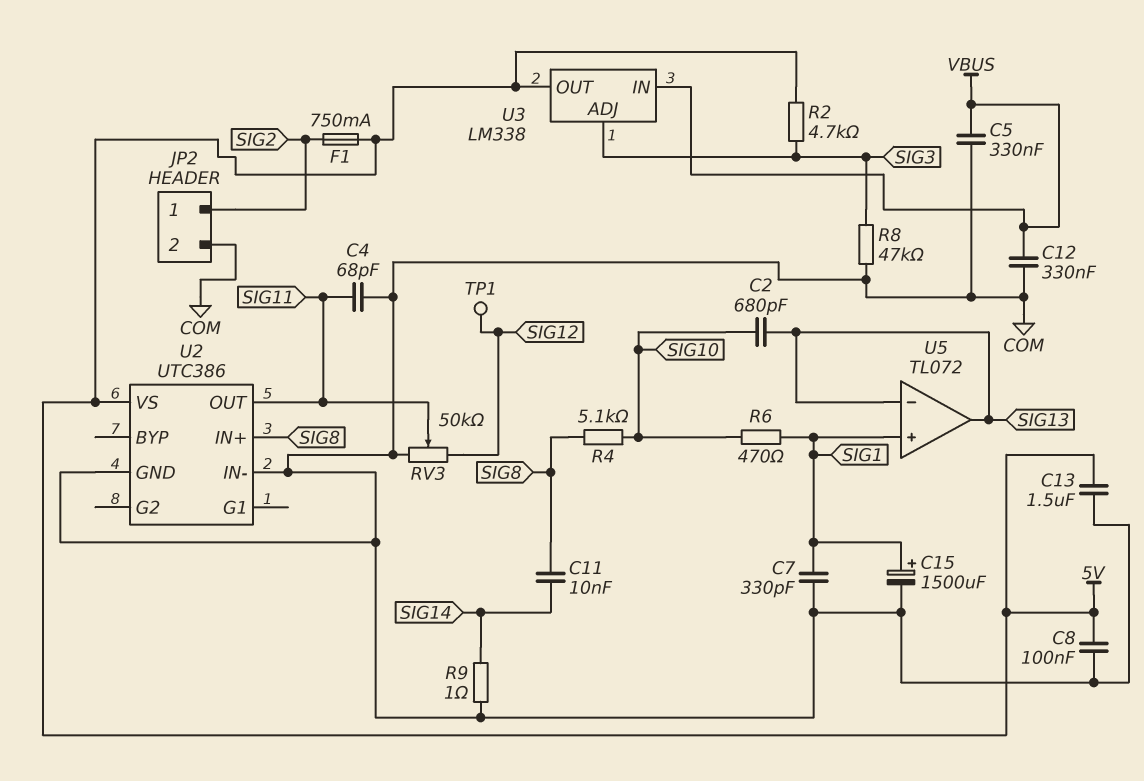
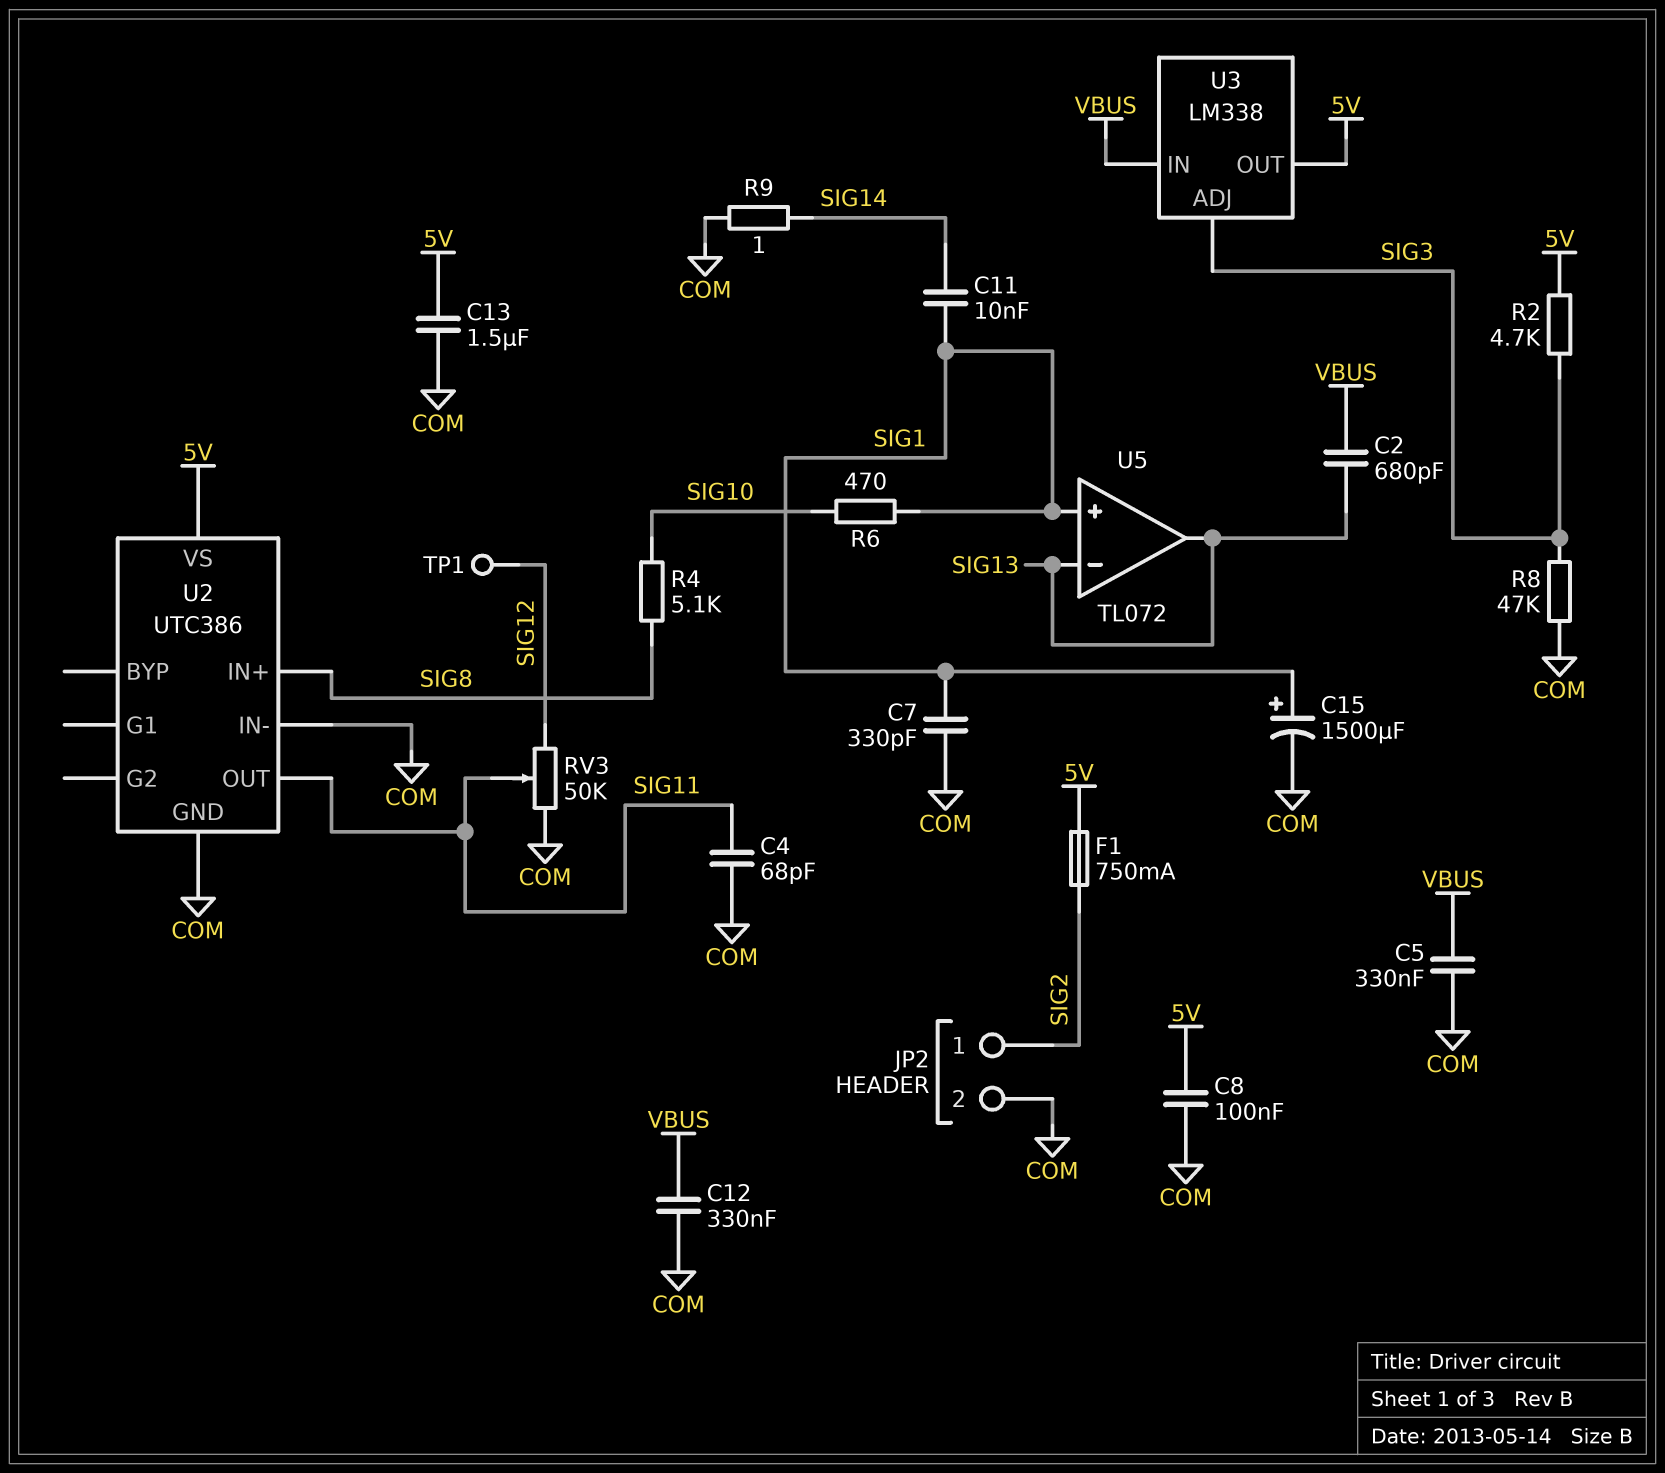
C2: 680pF (SIG10, SIG13) -> 680pF (SIG13, VBUS)
C11: 10nF (SIG8, SIG14) -> 10nF (SIG1, SIG14)

